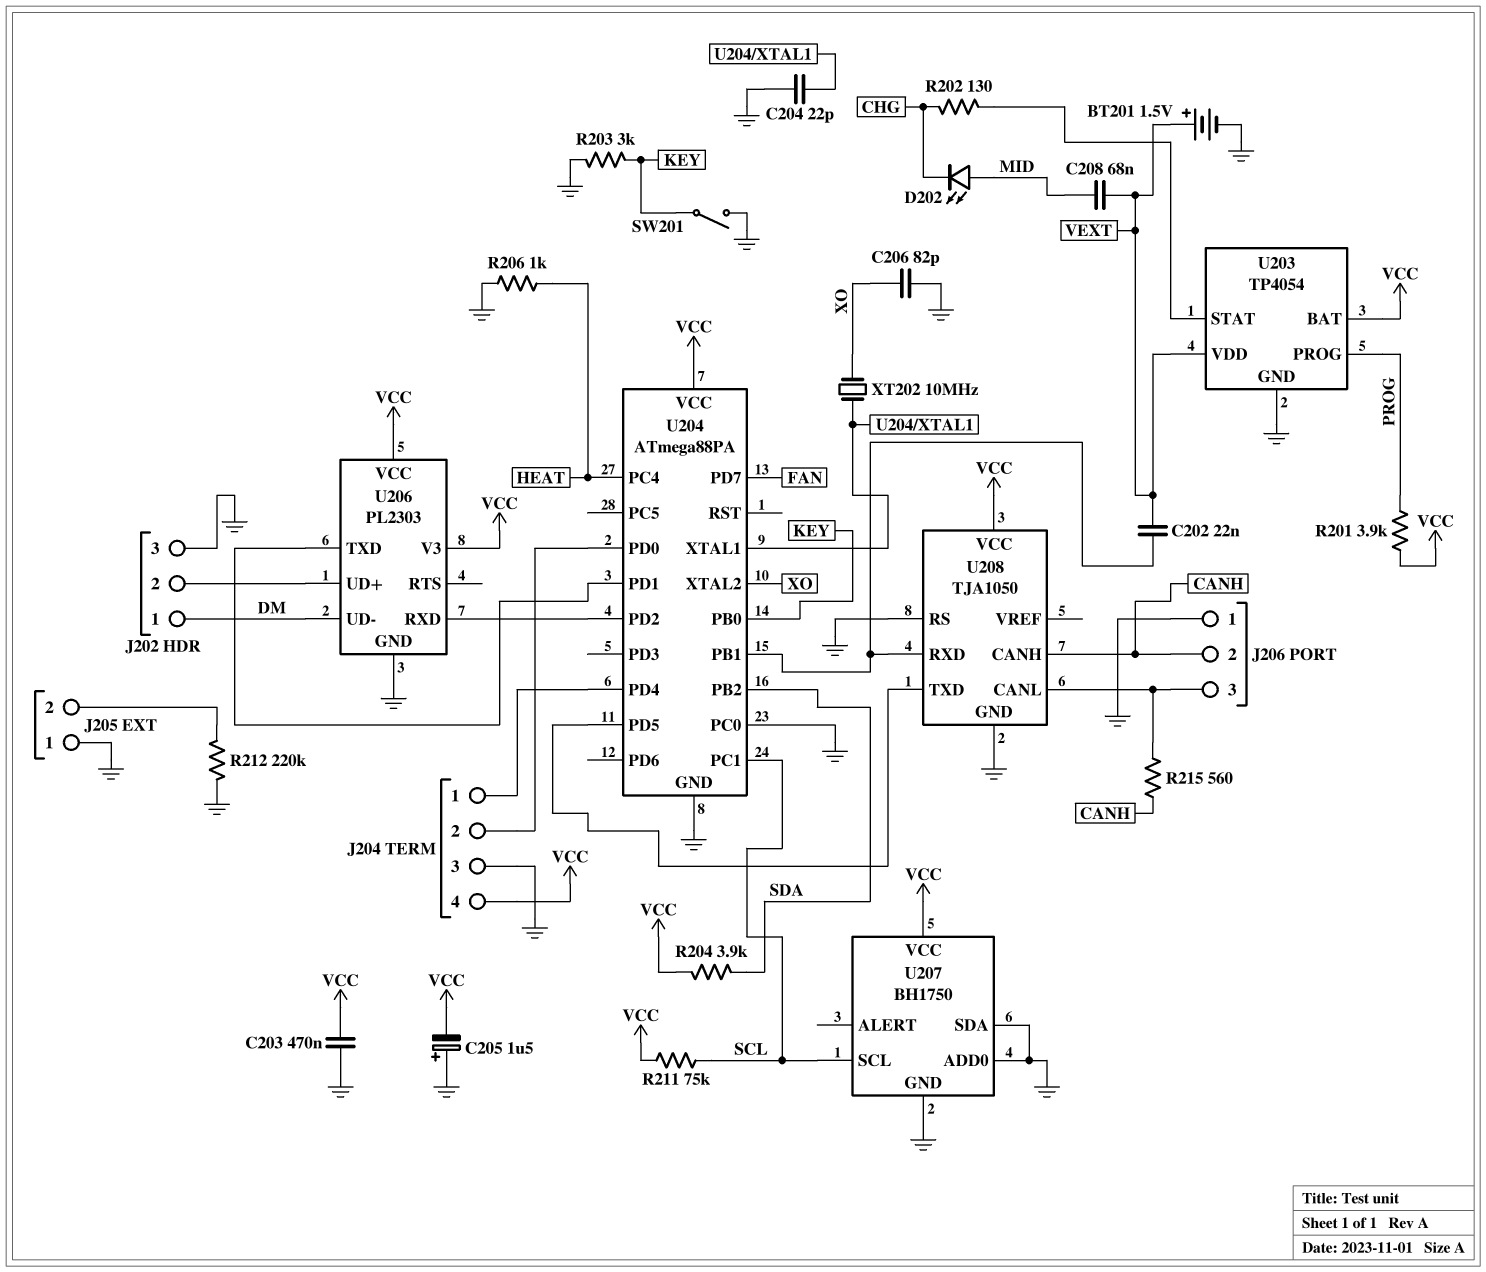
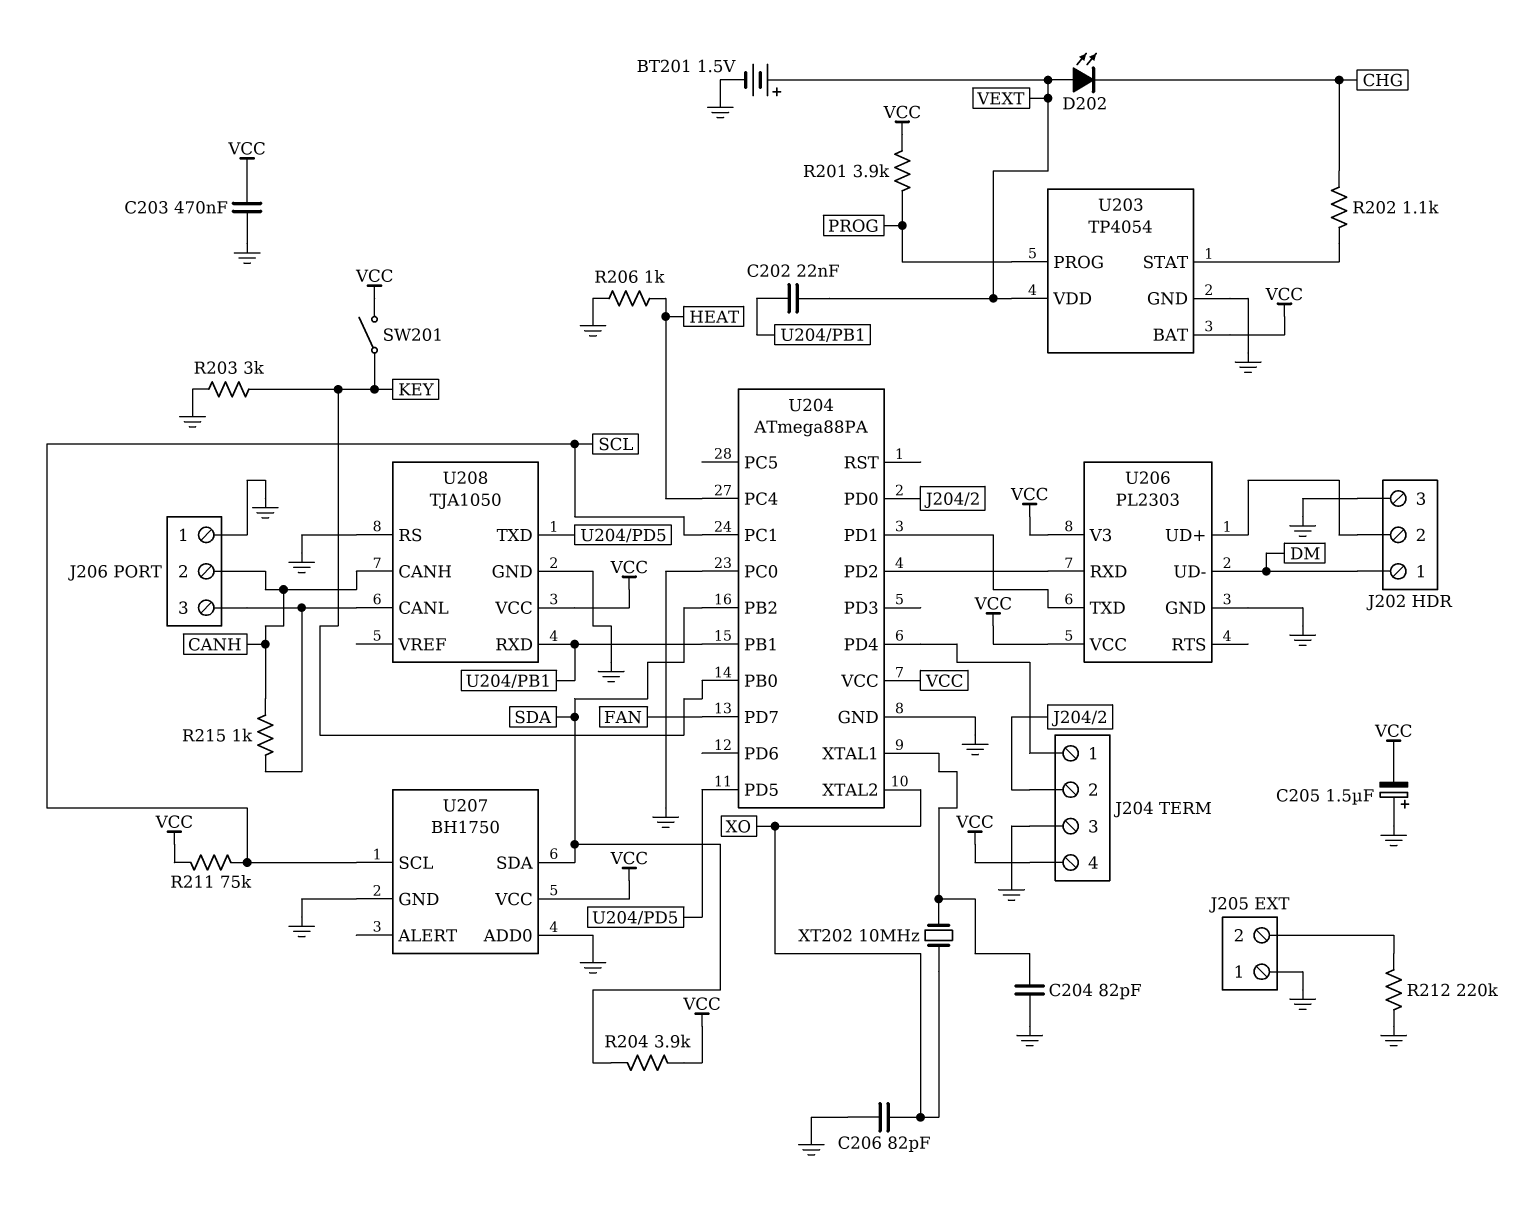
C204: 22pF (GND, U204/XTAL1) -> 82pF (GND, U204/XTAL1)
C208: 68nF (MID, VEXT) -> none
D202: LED (A MID, K CHG) -> LED (A VEXT, K CHG)
R202: 130 (CHG, U203/STAT) -> 1.1k (CHG, U203/STAT)
R215: 560 (CANH, J206/3) -> 1k (CANH, J206/3)
SW201: switch (GND, KEY) -> switch (KEY, VCC)
U207 pin SDA: GND -> SDA

